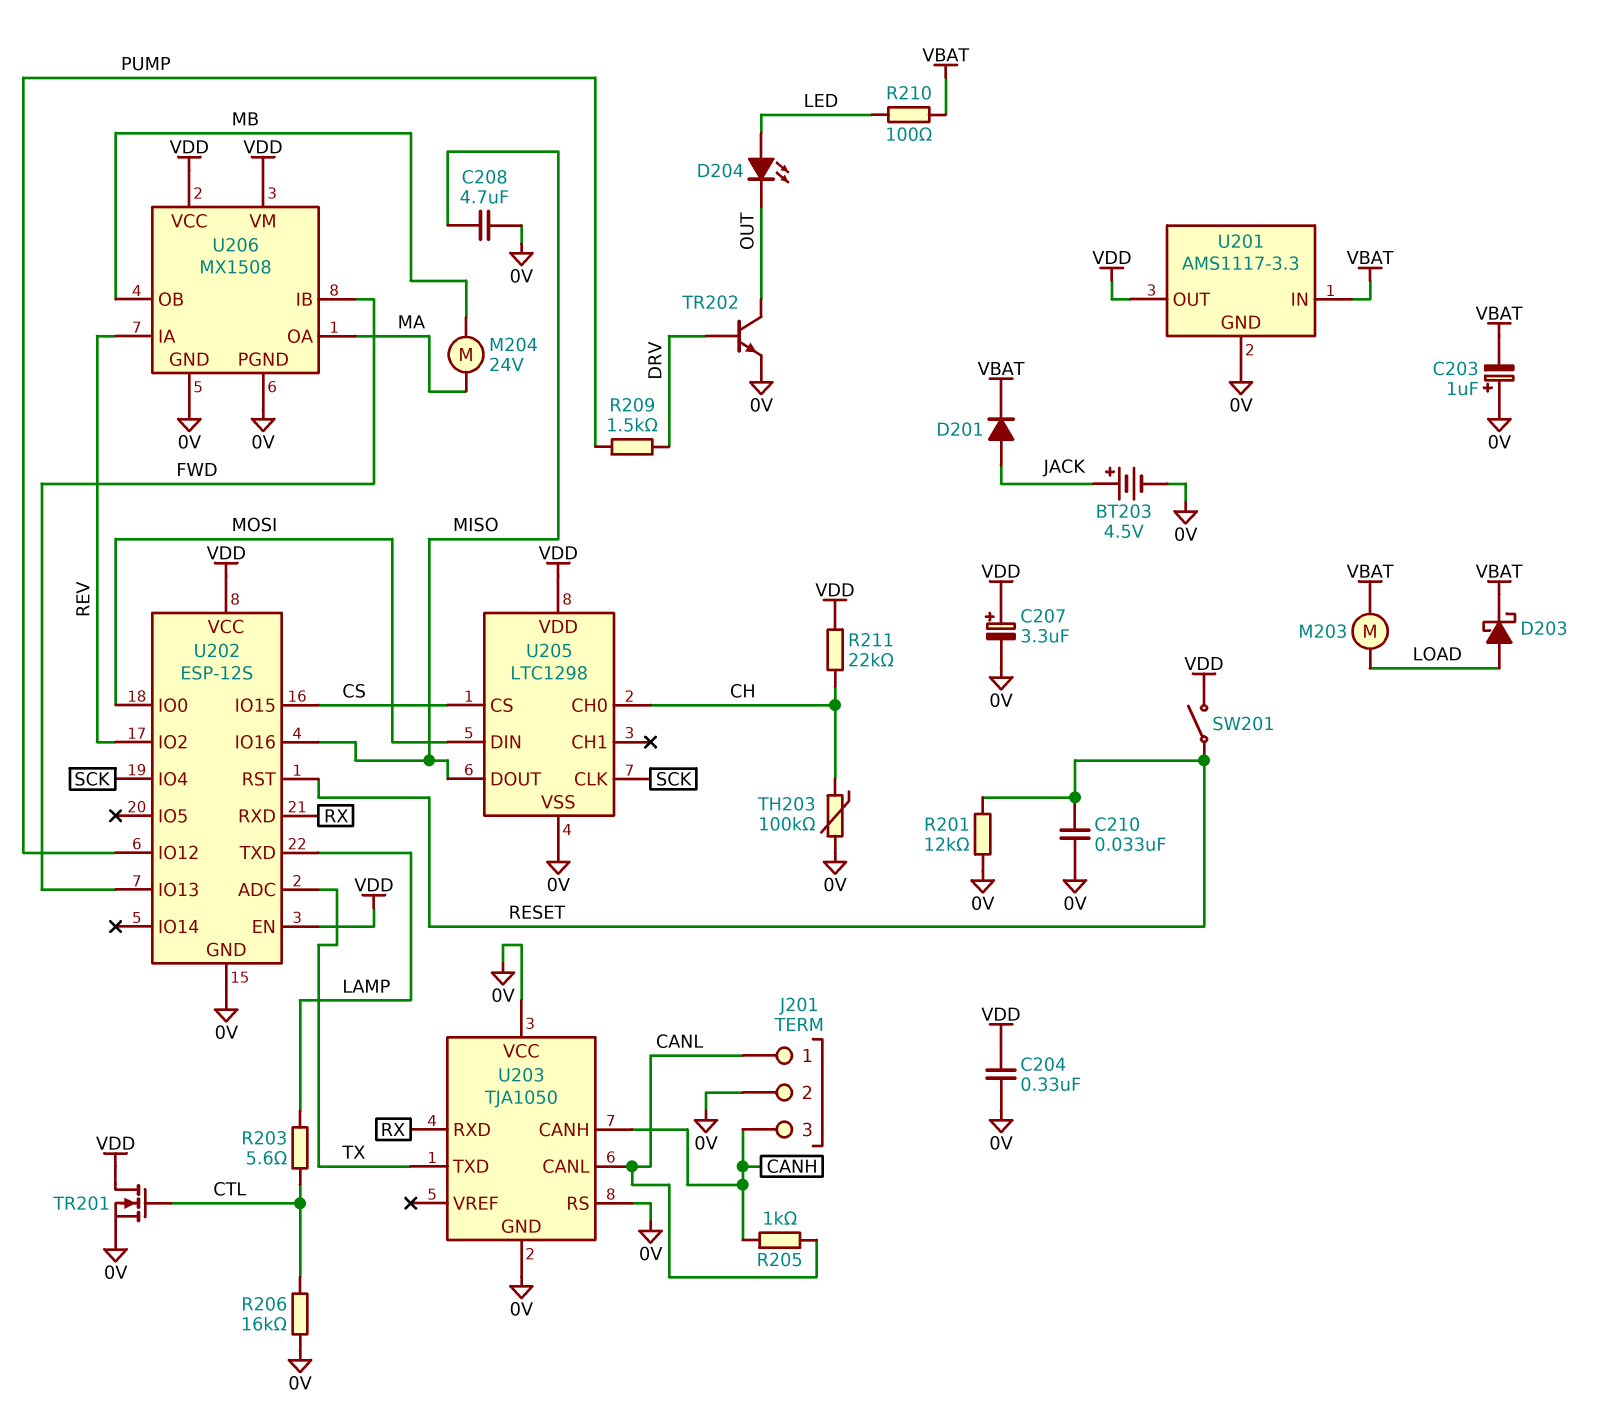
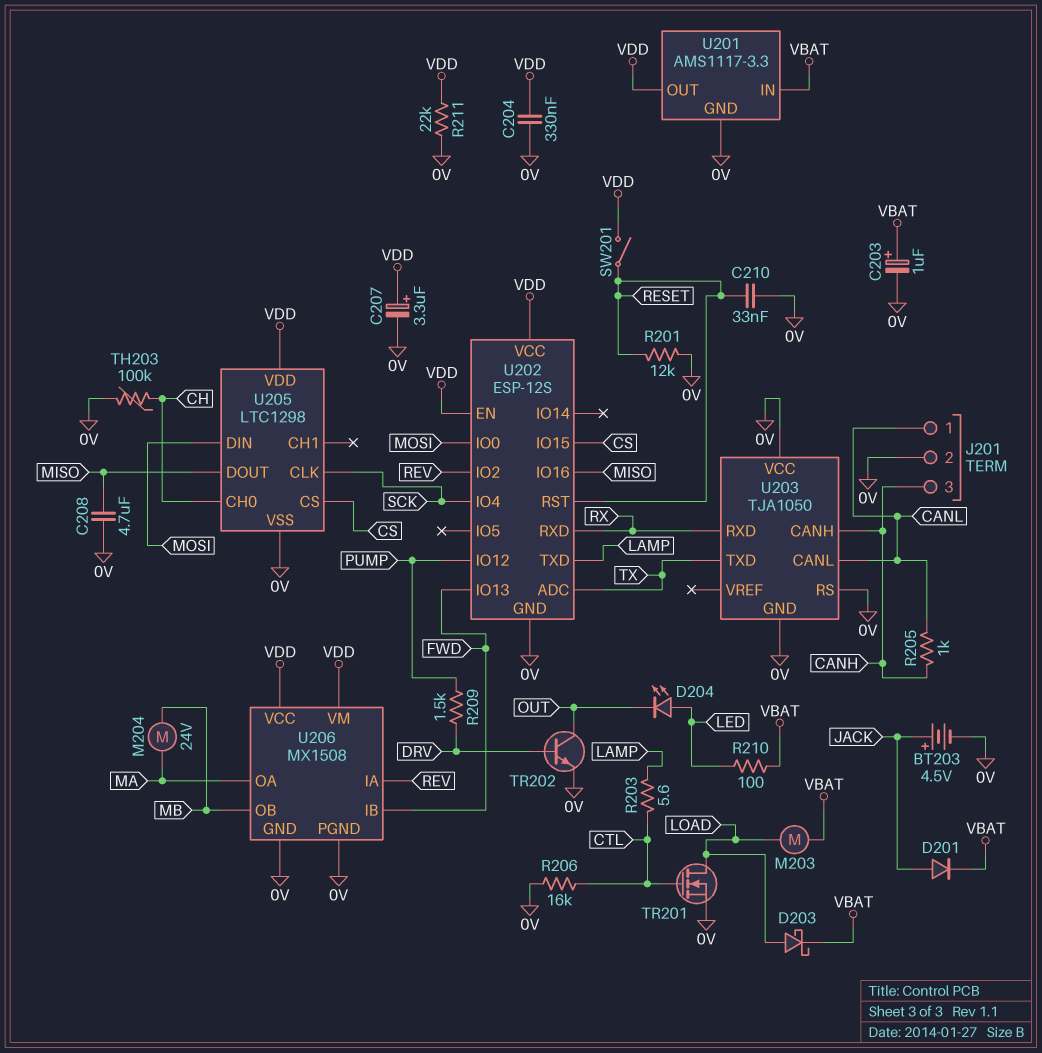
C203: 1uF (plus 0V, minus VBAT) -> 1uF (plus VBAT, minus 0V)
R211: 22k (CH, VDD) -> 22k (0V, VDD)
TR201: NMOS (G CTL, D VDD, S 0V) -> NMOS (G CTL, D LOAD, S 0V)

